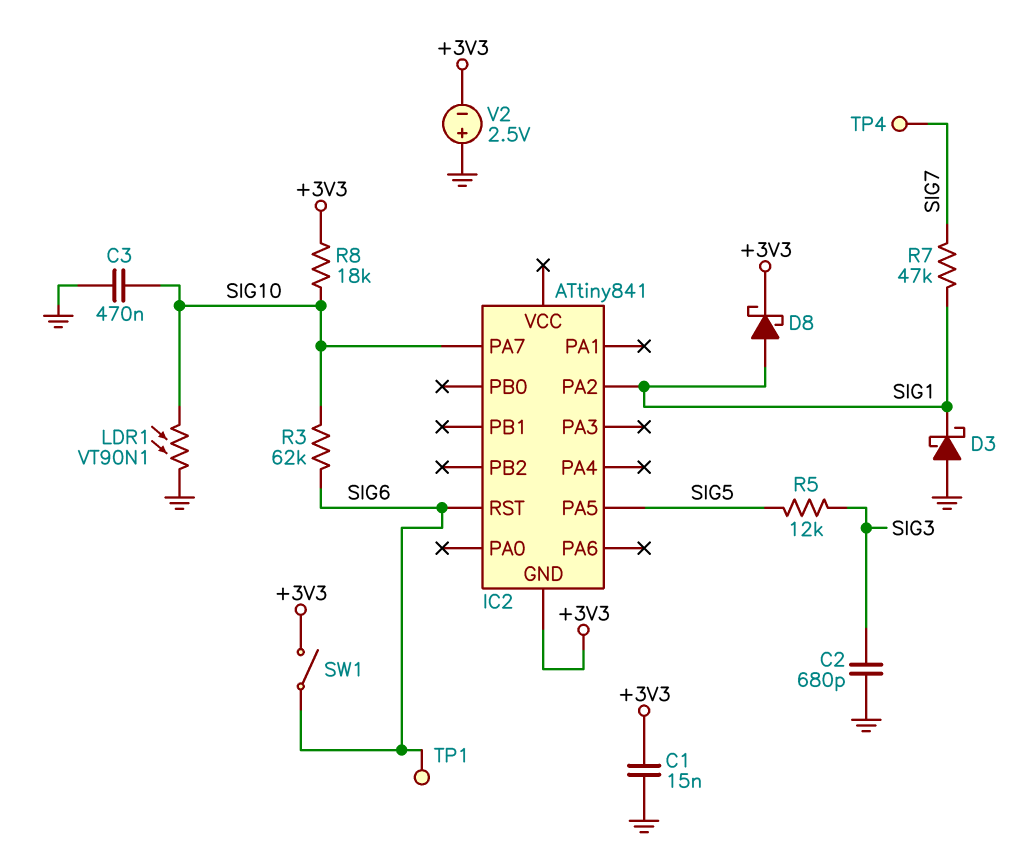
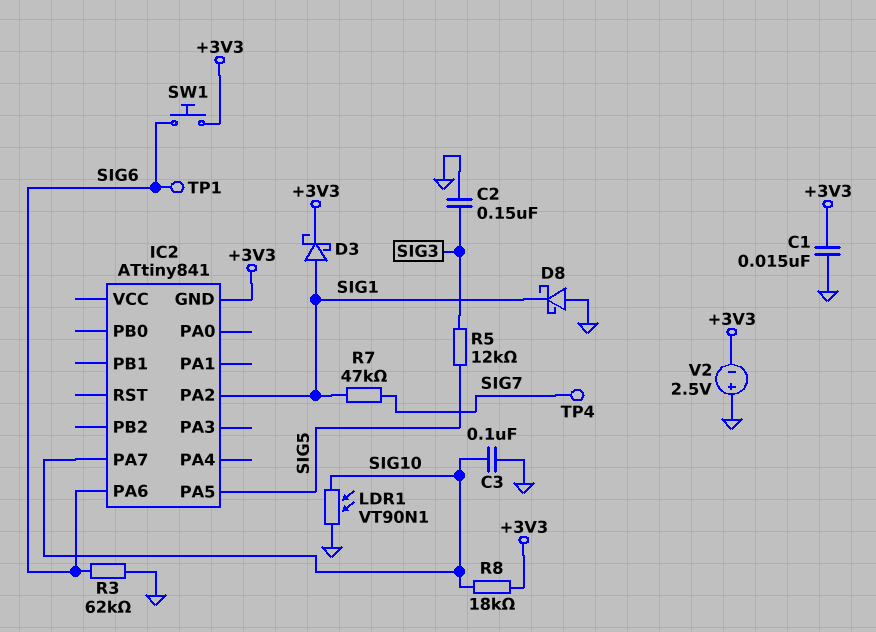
C2: 680pF (GND, SIG3) -> 150nF (GND, SIG3)
C3: 470nF (GND, SIG10) -> 100nF (GND, SIG10)
D3: schottky (A GND, K SIG1) -> schottky (A SIG1, K +3V3)
D8: schottky (A SIG1, K +3V3) -> schottky (A GND, K SIG1)
IC2 pin PA6: none -> SIG6
IC2 pin RST: SIG6 -> none
R3: 62k (SIG6, SIG10) -> 62k (GND, SIG6)
SW1: switch (+3V3, SIG6) -> button (+3V3, SIG6)

